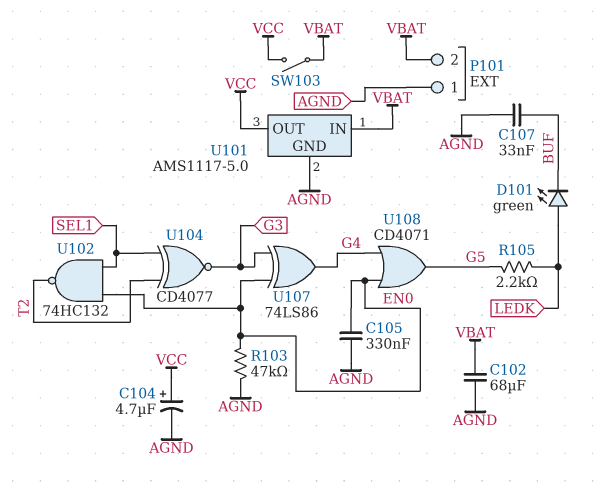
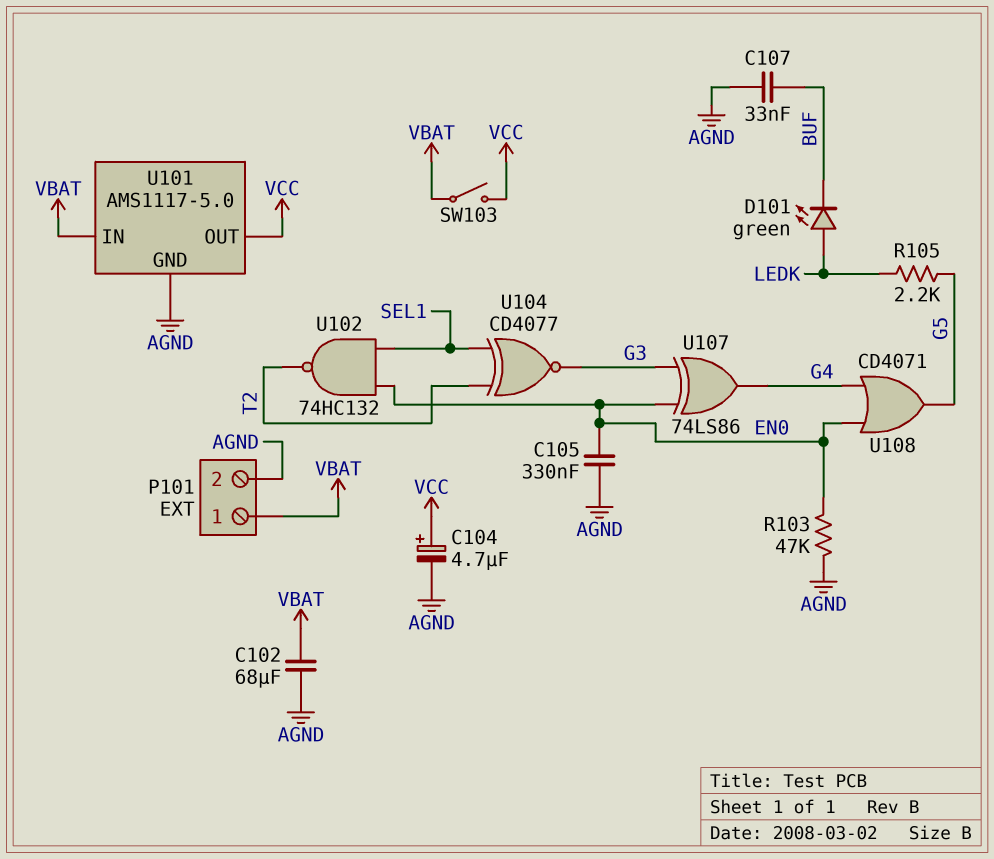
P101 pin 1: AGND -> VBAT
P101 pin 2: VBAT -> AGND

